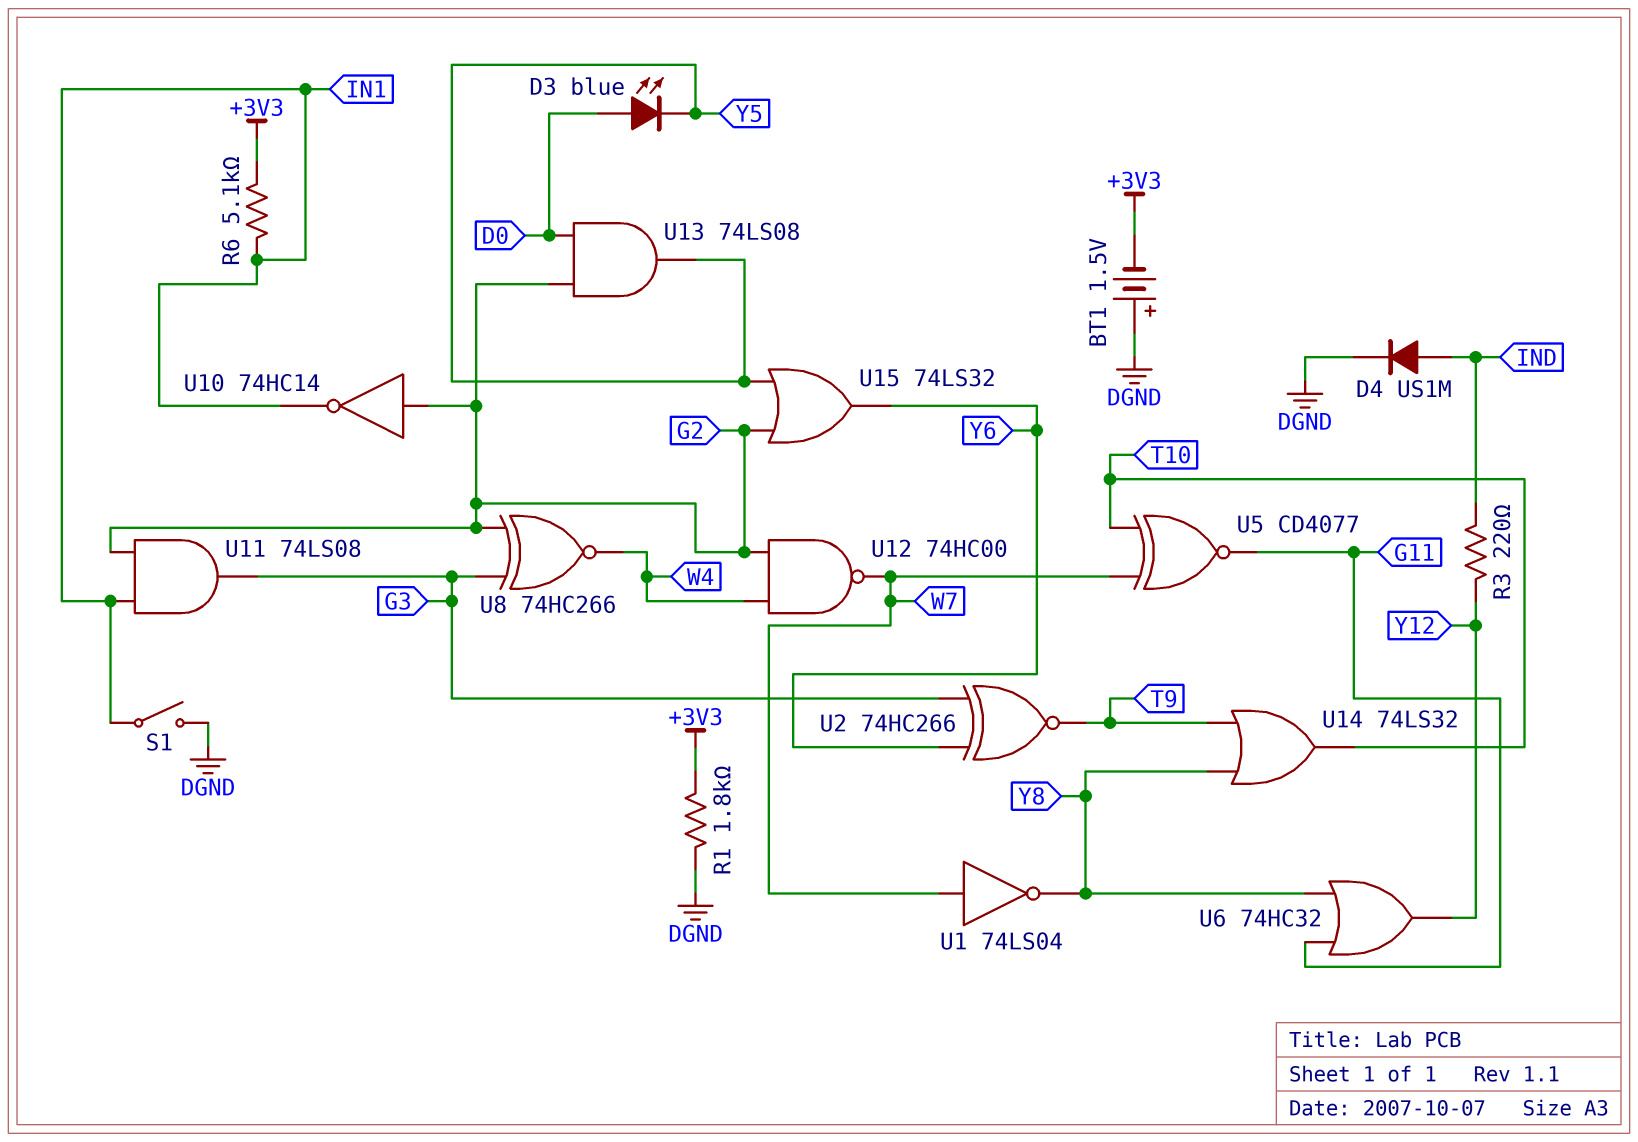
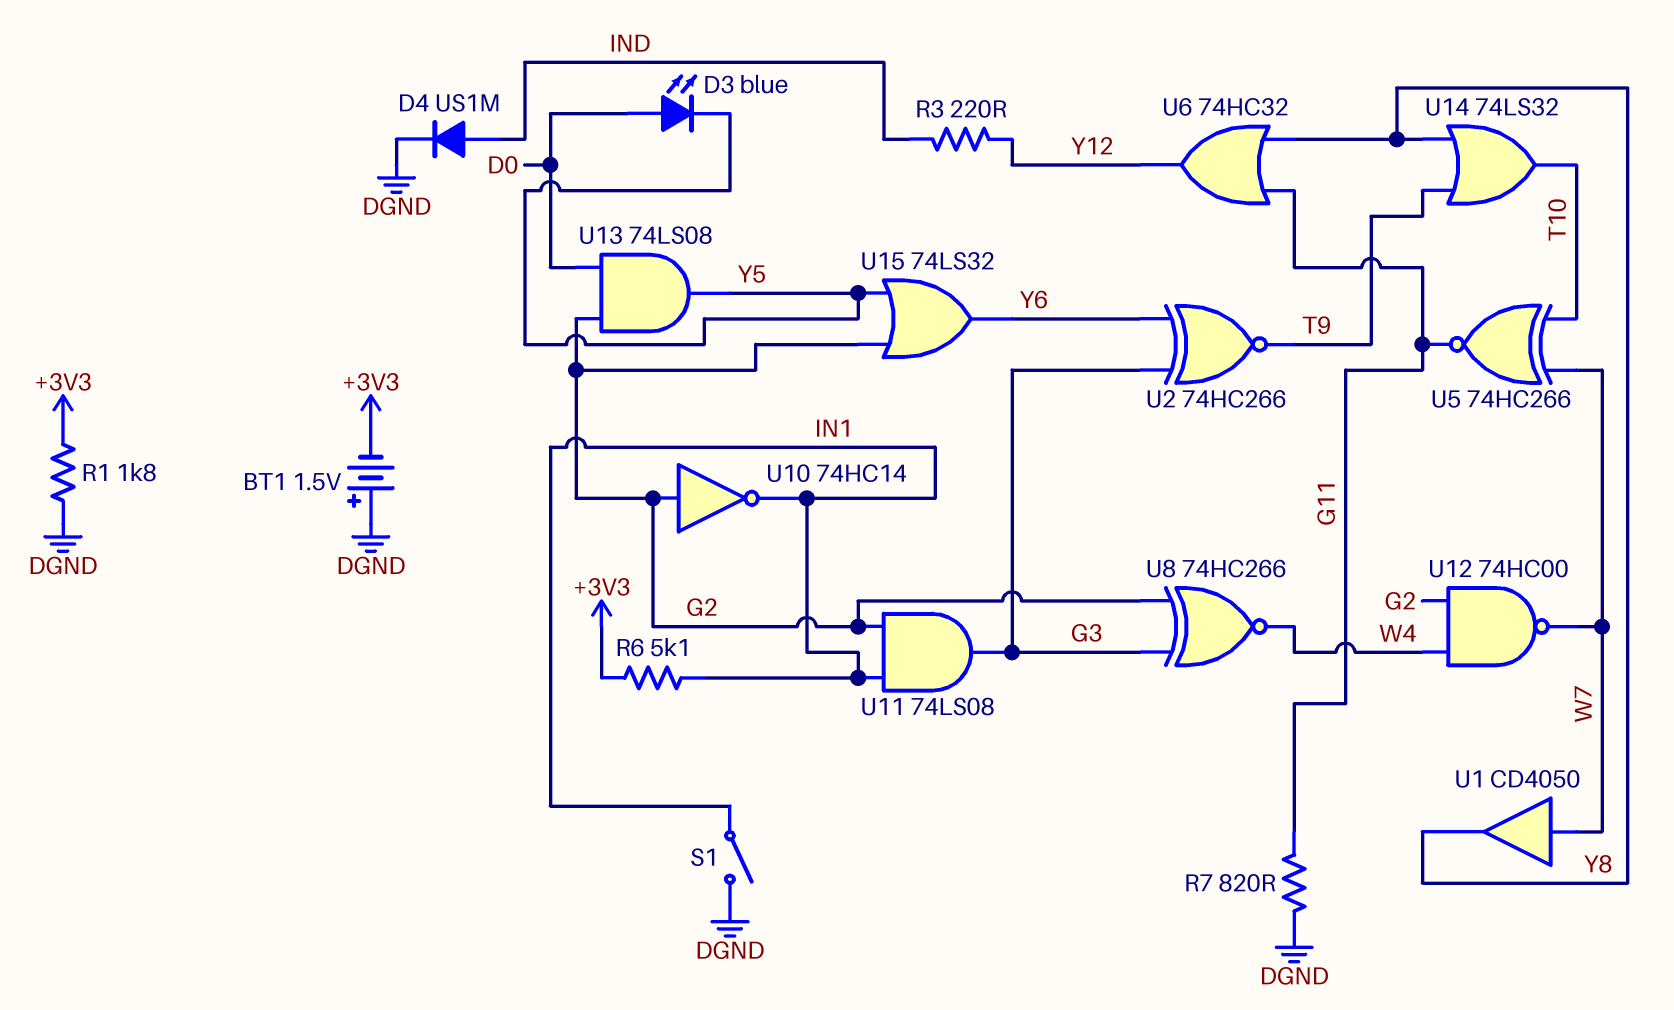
R7: none -> 820 (DGND, G11)
U1: NOT 74LS04 (in W7, out Y8) -> buffer CD4050 (in W7, out Y8)
U5: XNOR CD4077 (in T10, in W7, out G11) -> XNOR 74HC266 (in T10, in W7, out G11)

